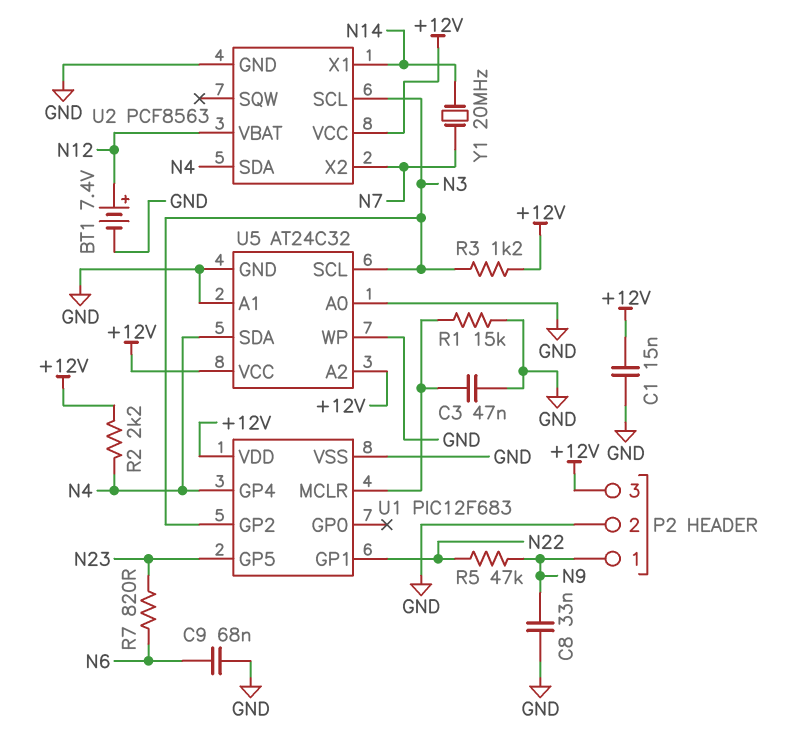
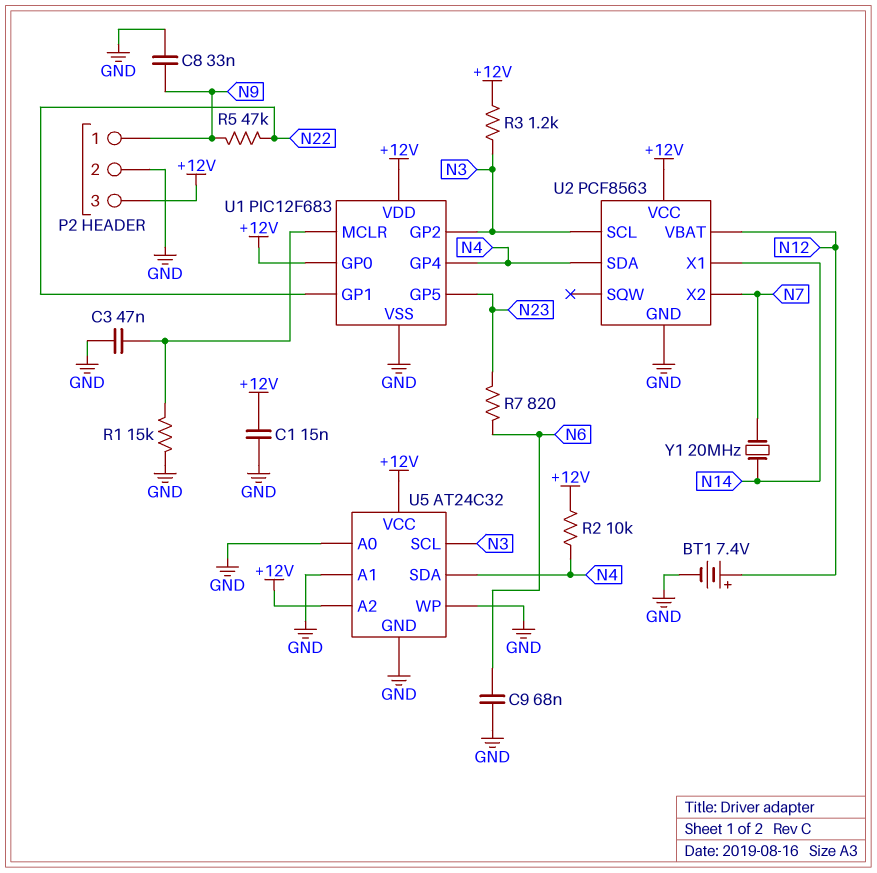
R2: 2.2k (+12V, N4) -> 10k (+12V, N4)
U1 pin GP0: none -> +12V

